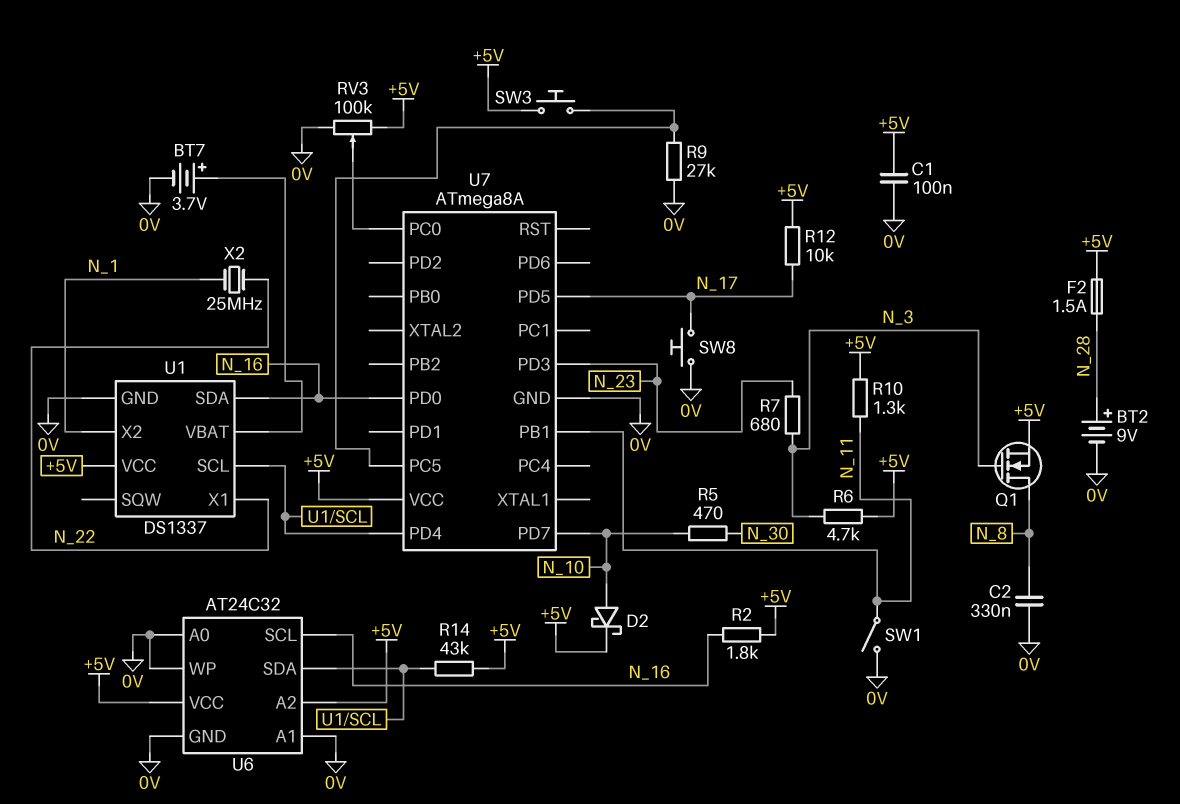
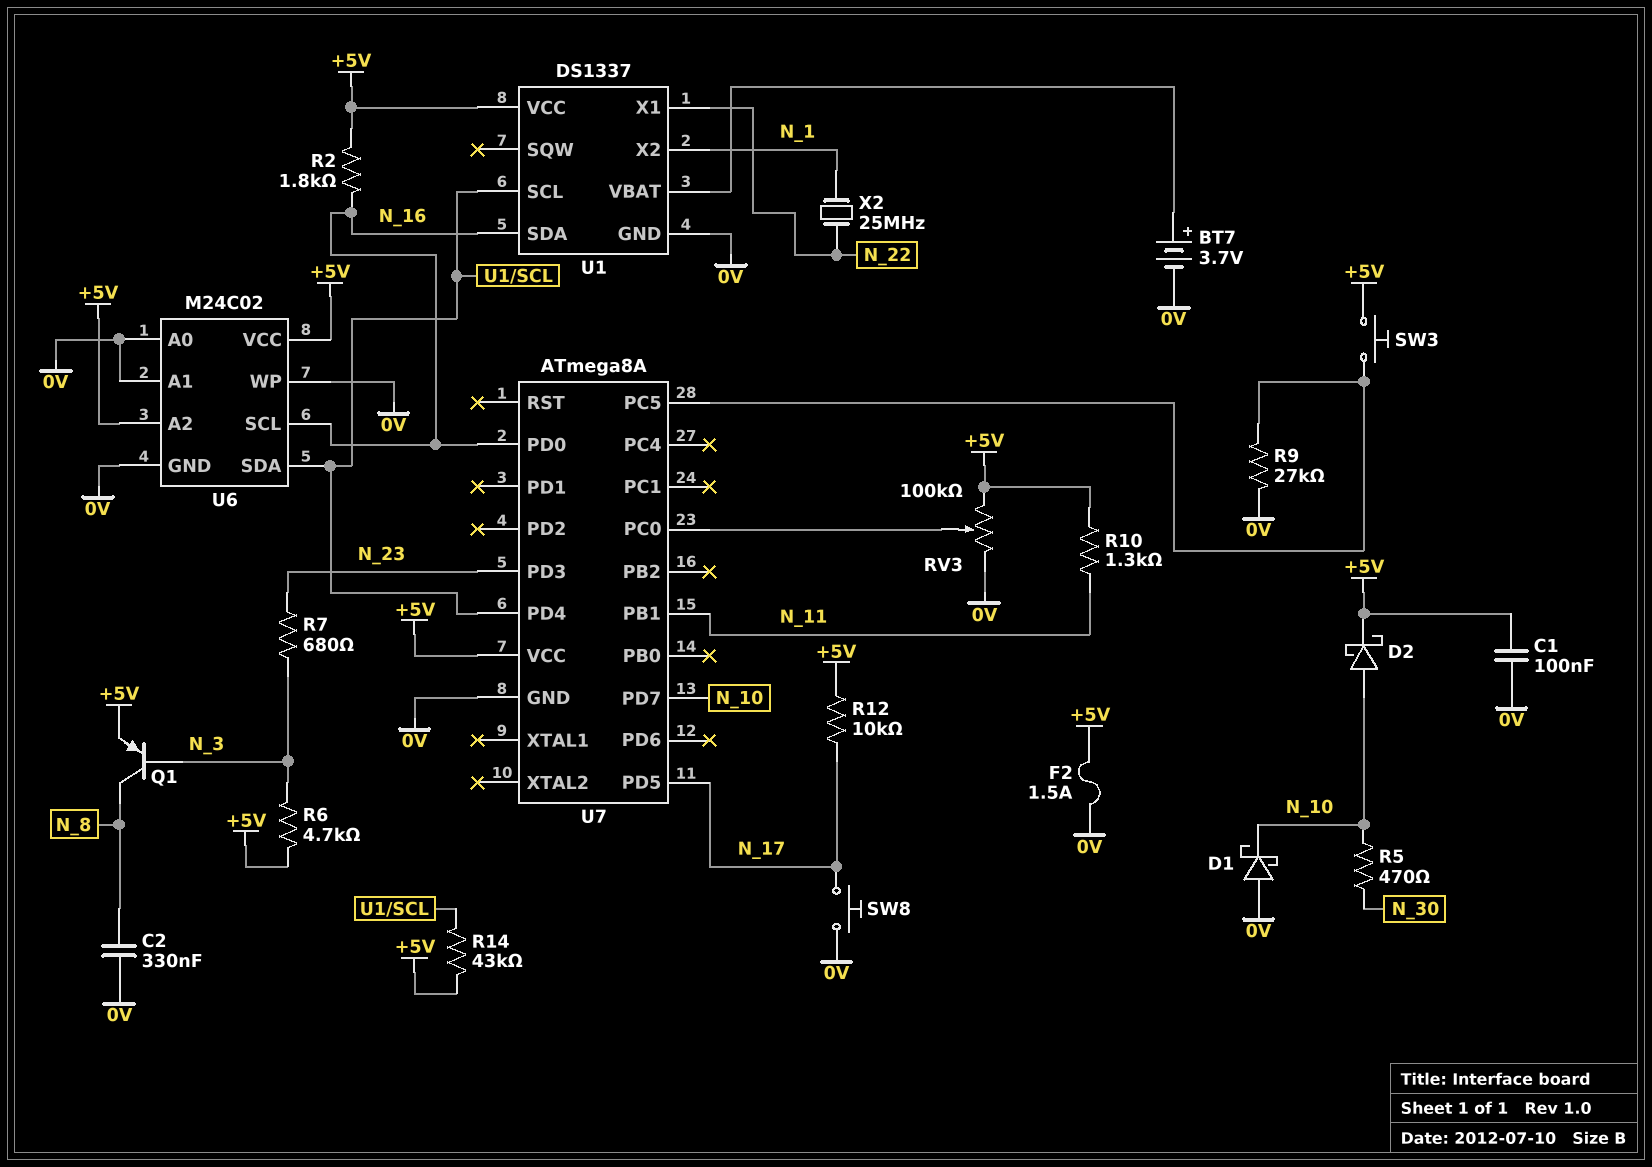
BT2: 9V (plus N_28, minus 0V) -> none
D1: none -> schottky (A 0V, K N_10)
F2: 1.5A (+5V, N_28) -> 1.5A (+5V, 0V)
Q1: NMOS (G N_3, D N_8, S +5V) -> PNP (B N_3, C N_8, E +5V)
SW1: switch (0V, N_11) -> none
U6: AT24C32 -> M24C02

